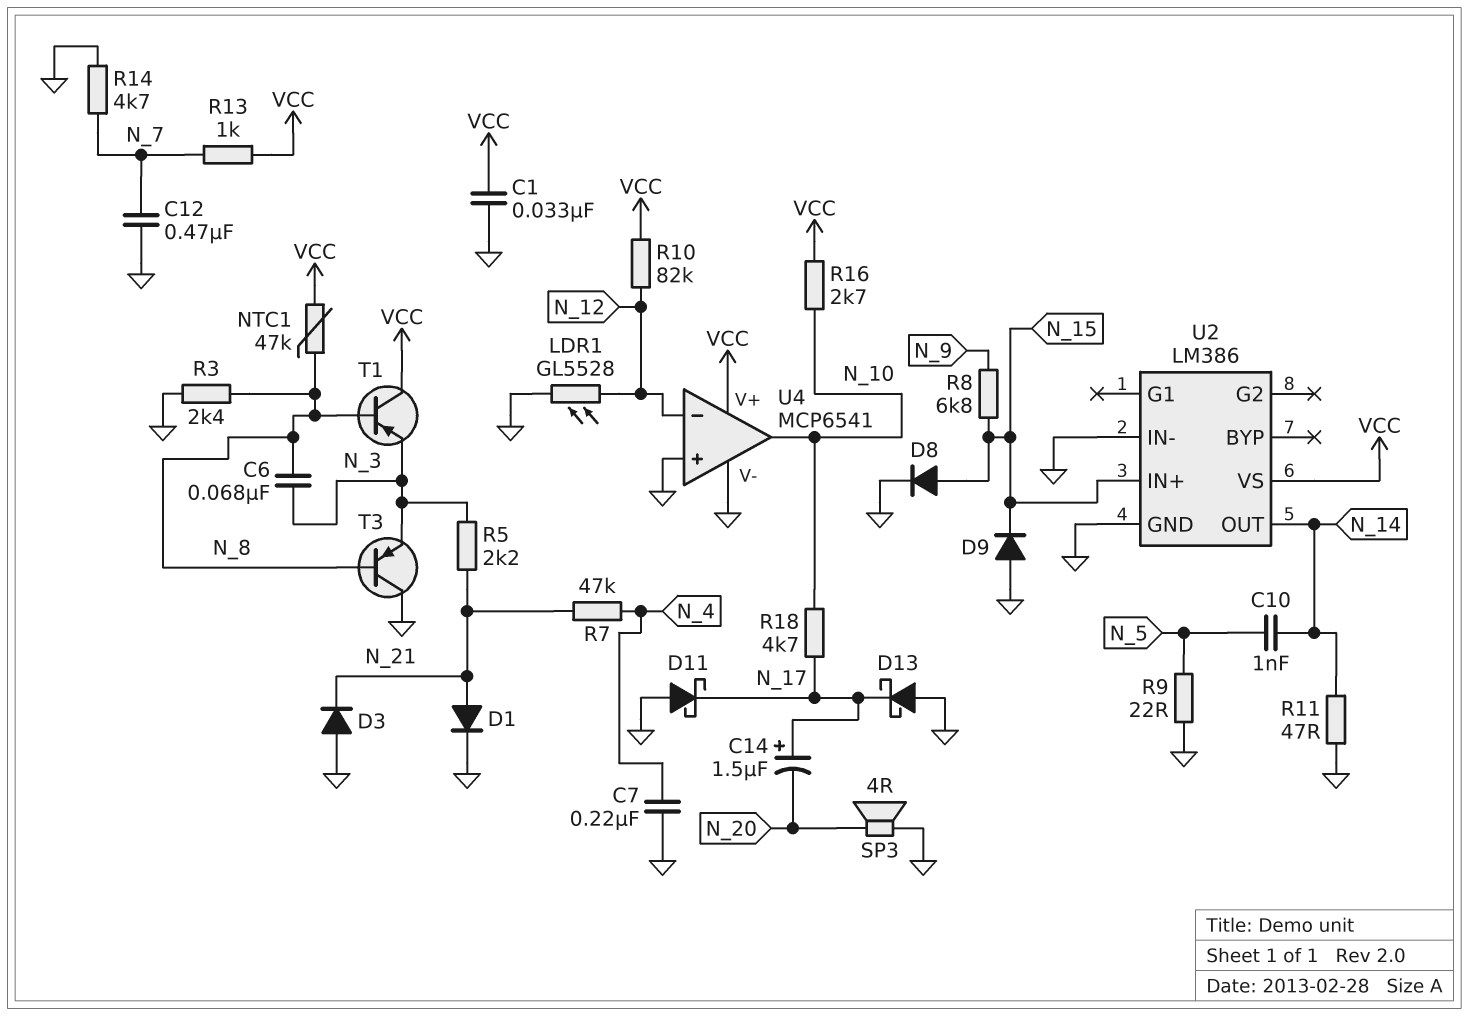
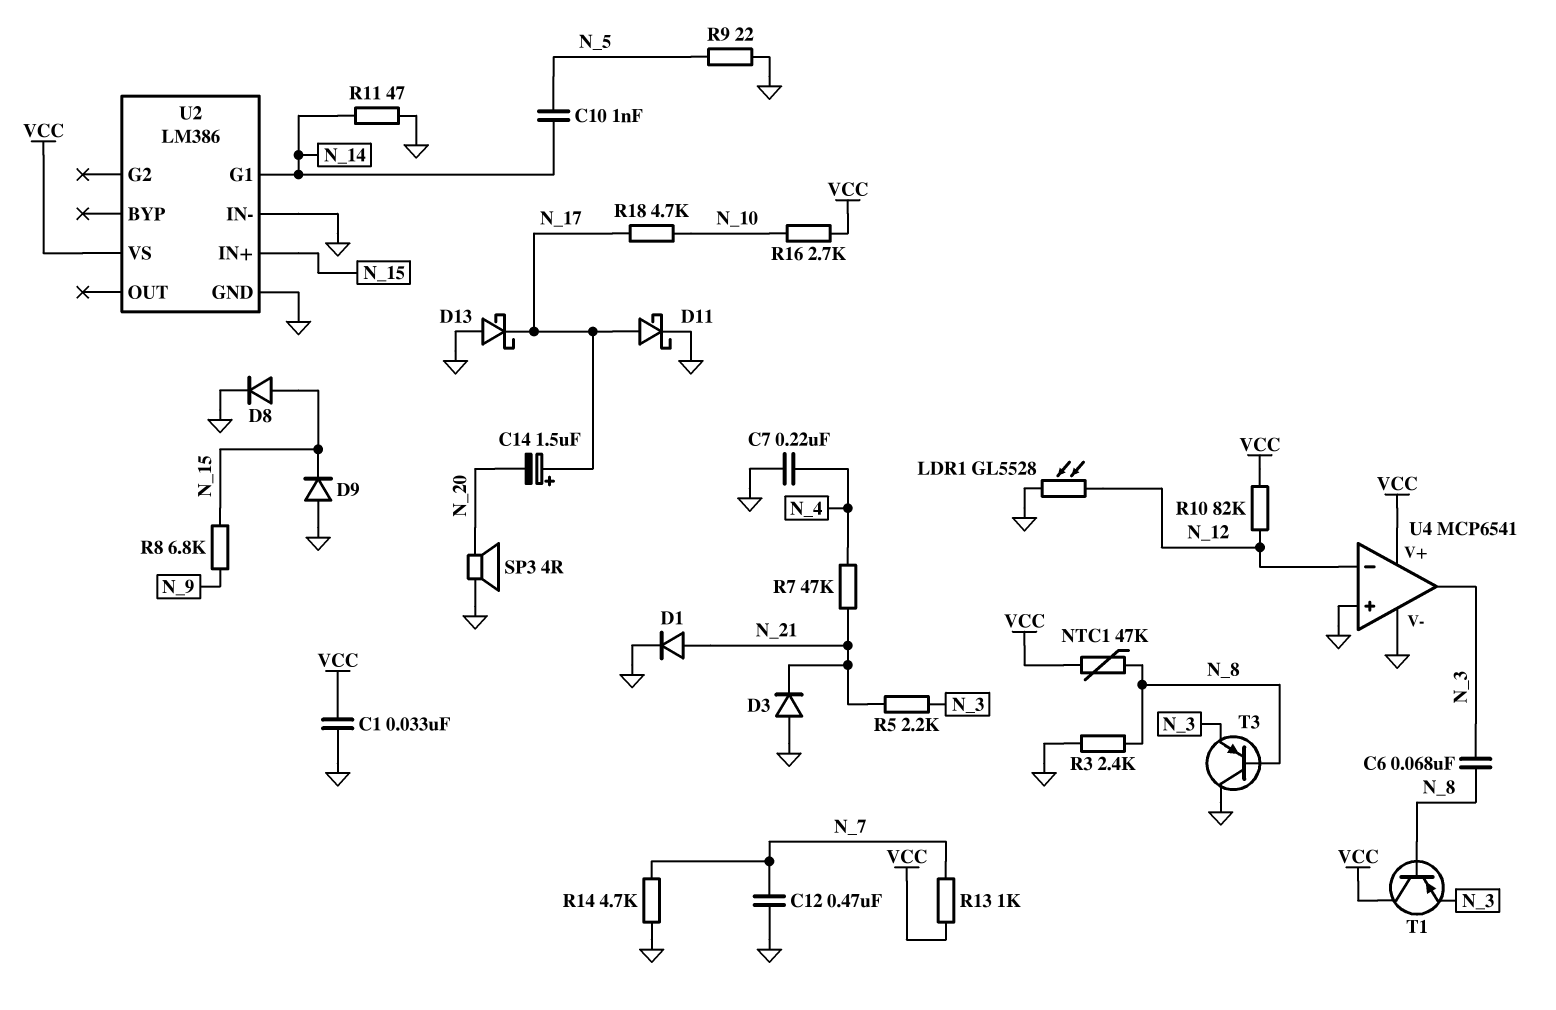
D11: schottky (A GND, K N_17) -> schottky (A N_17, K GND)
U2 pin G1: none -> N_14
U2 pin OUT: N_14 -> none
U4 pin out: N_10 -> N_3

